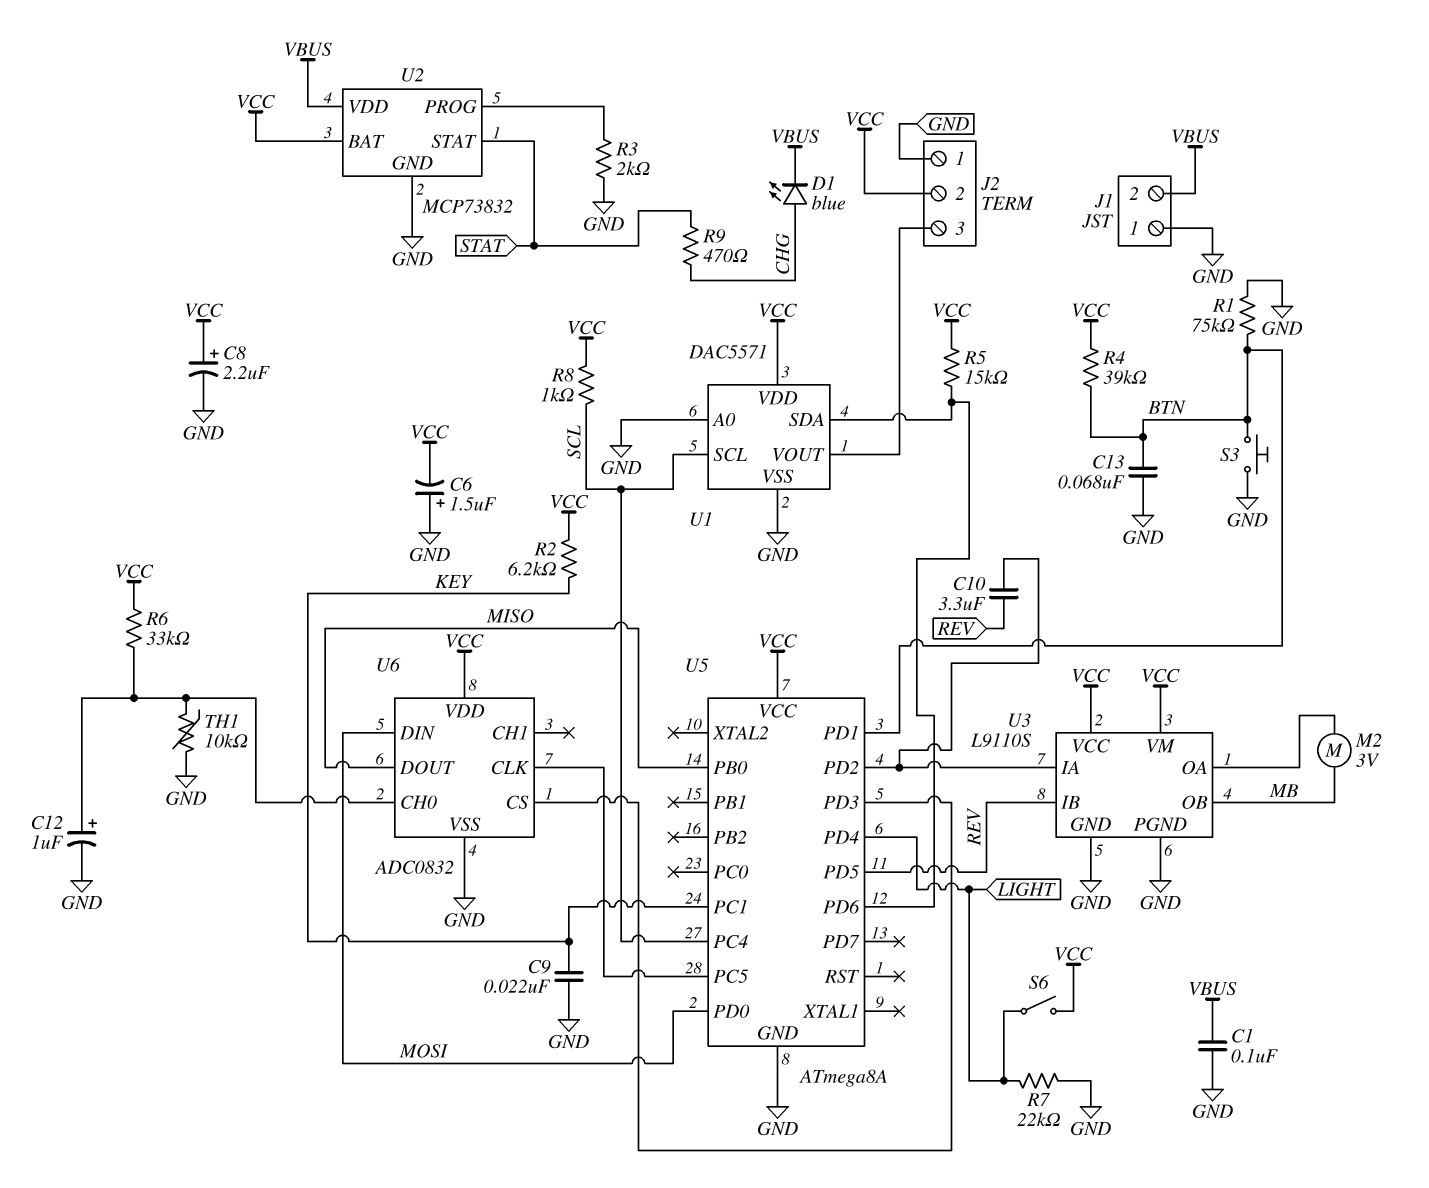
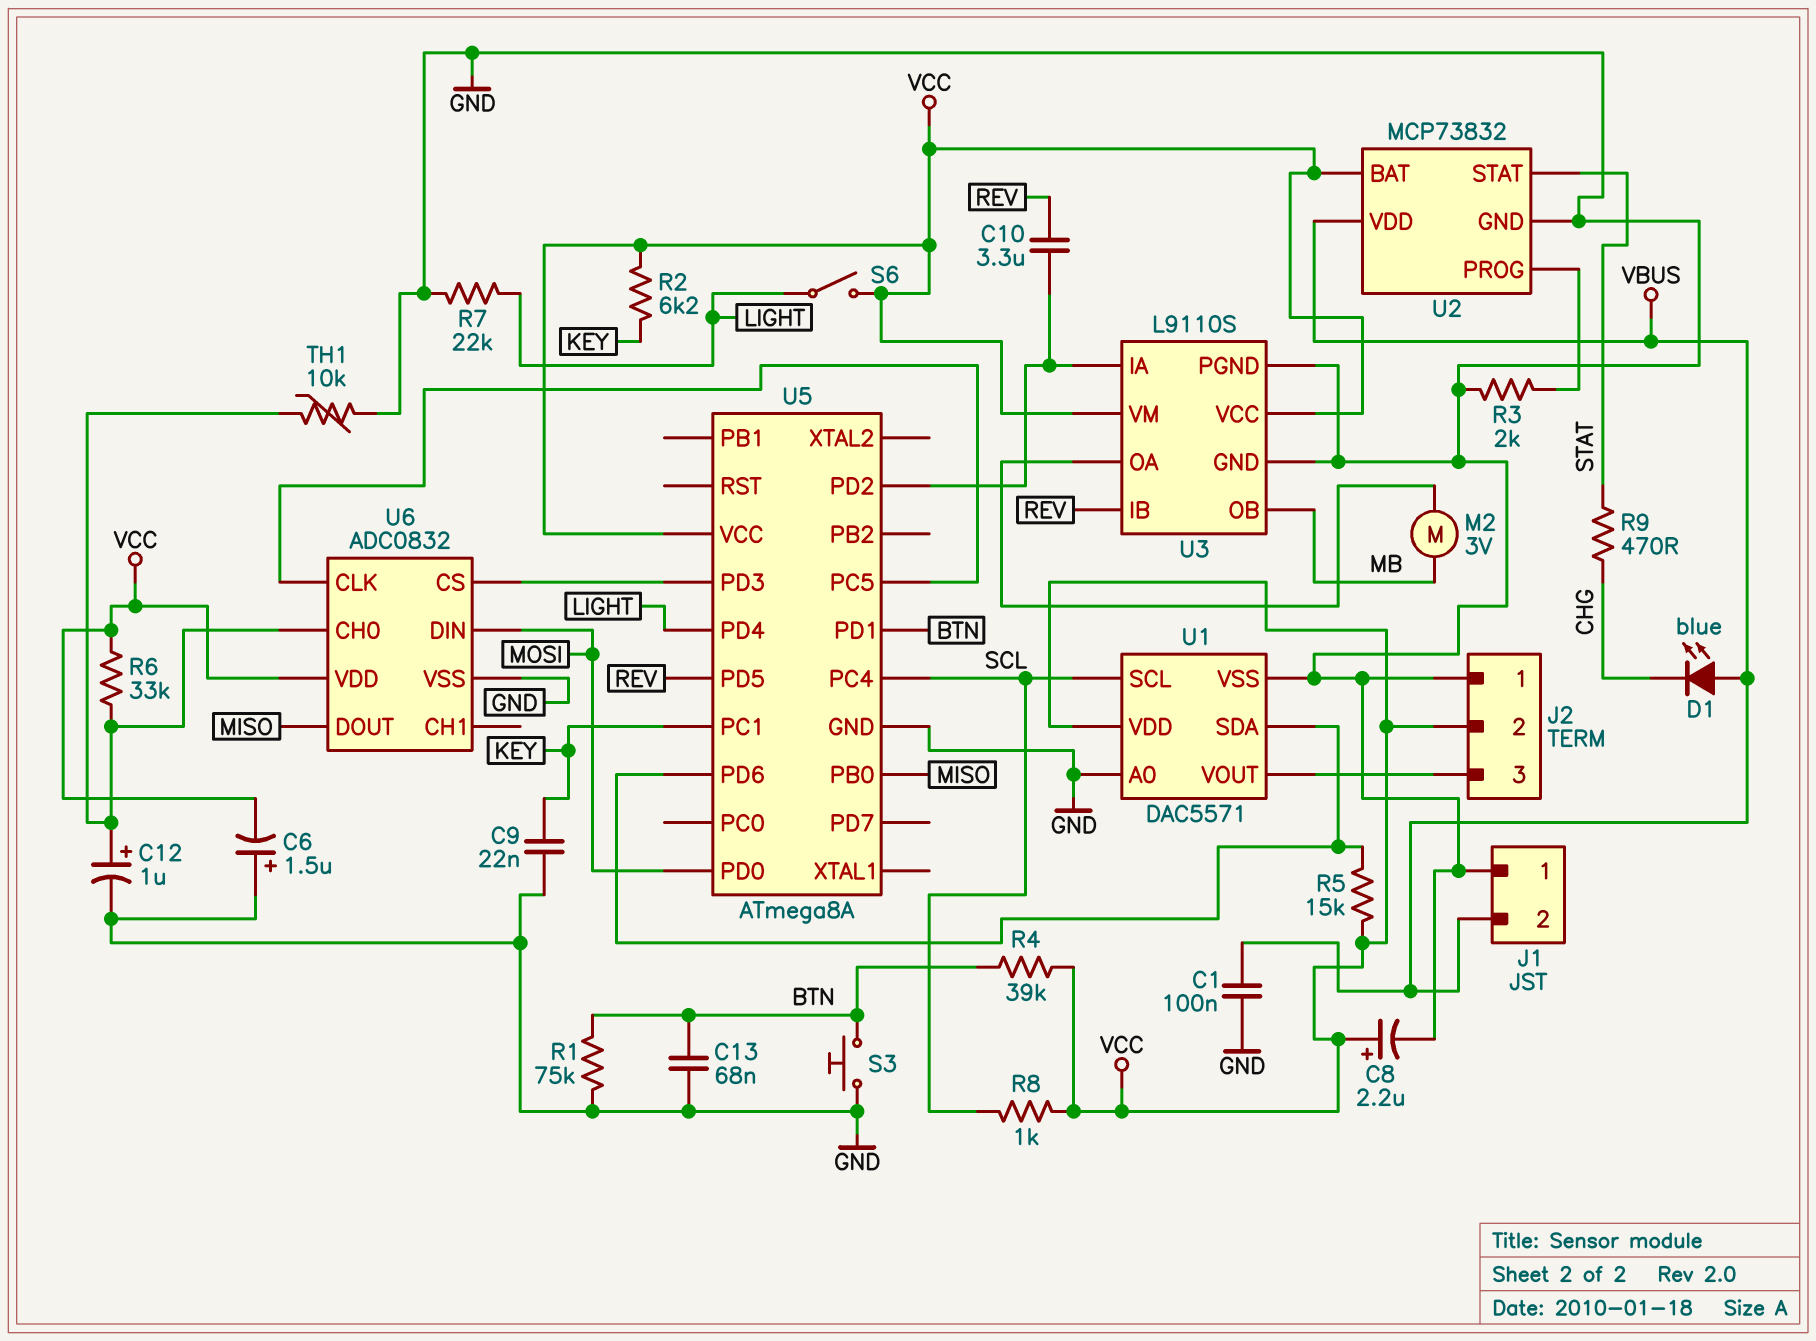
D1: LED blue (A CHG, K VBUS) -> LED blue (A VBUS, K CHG)

